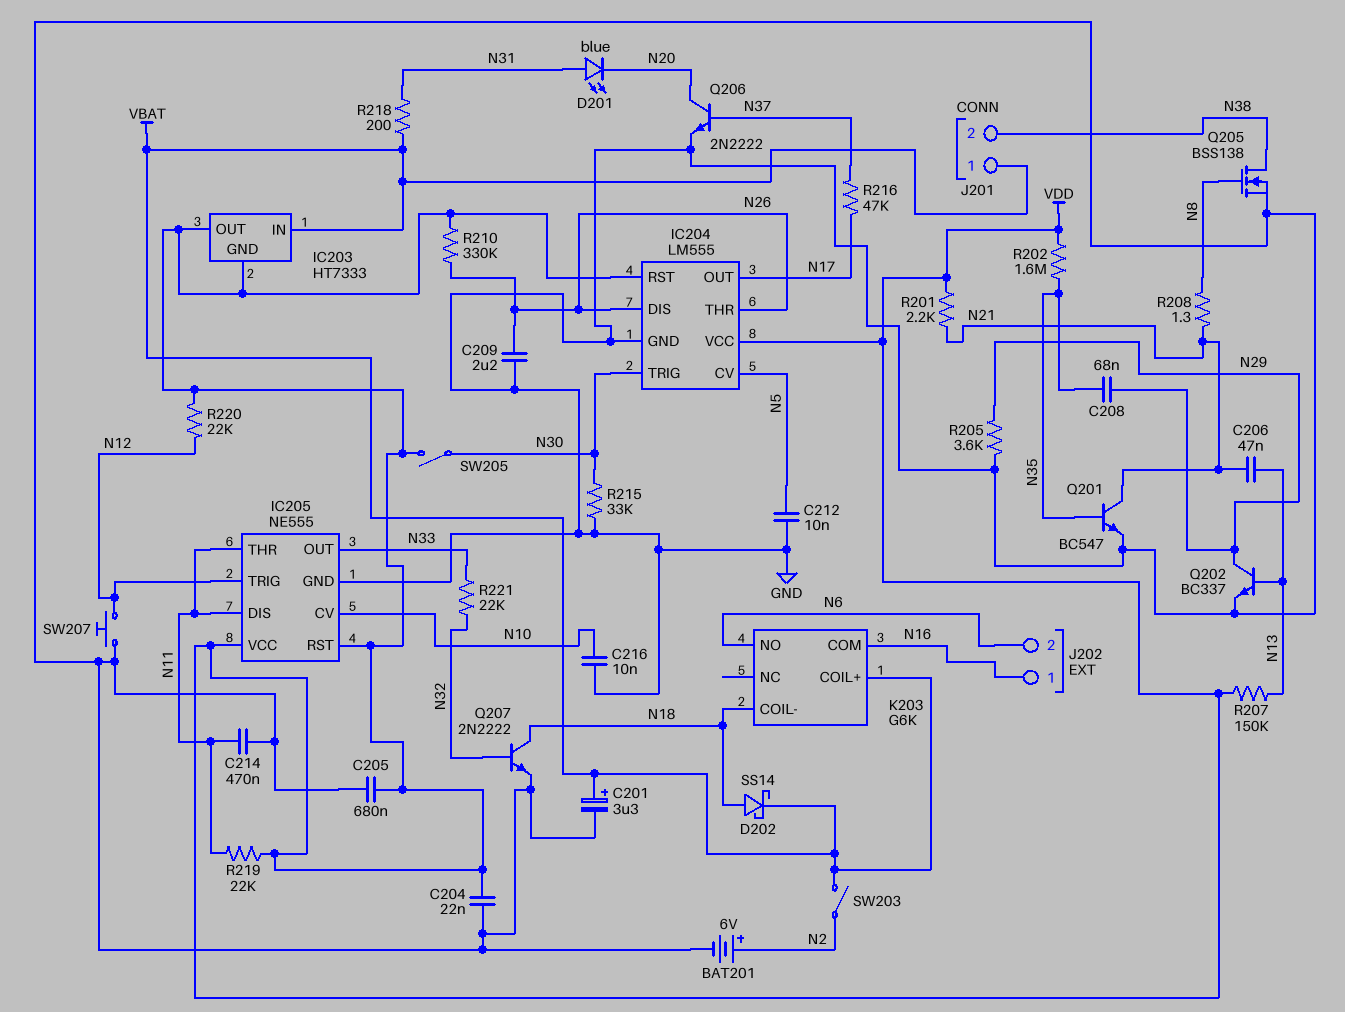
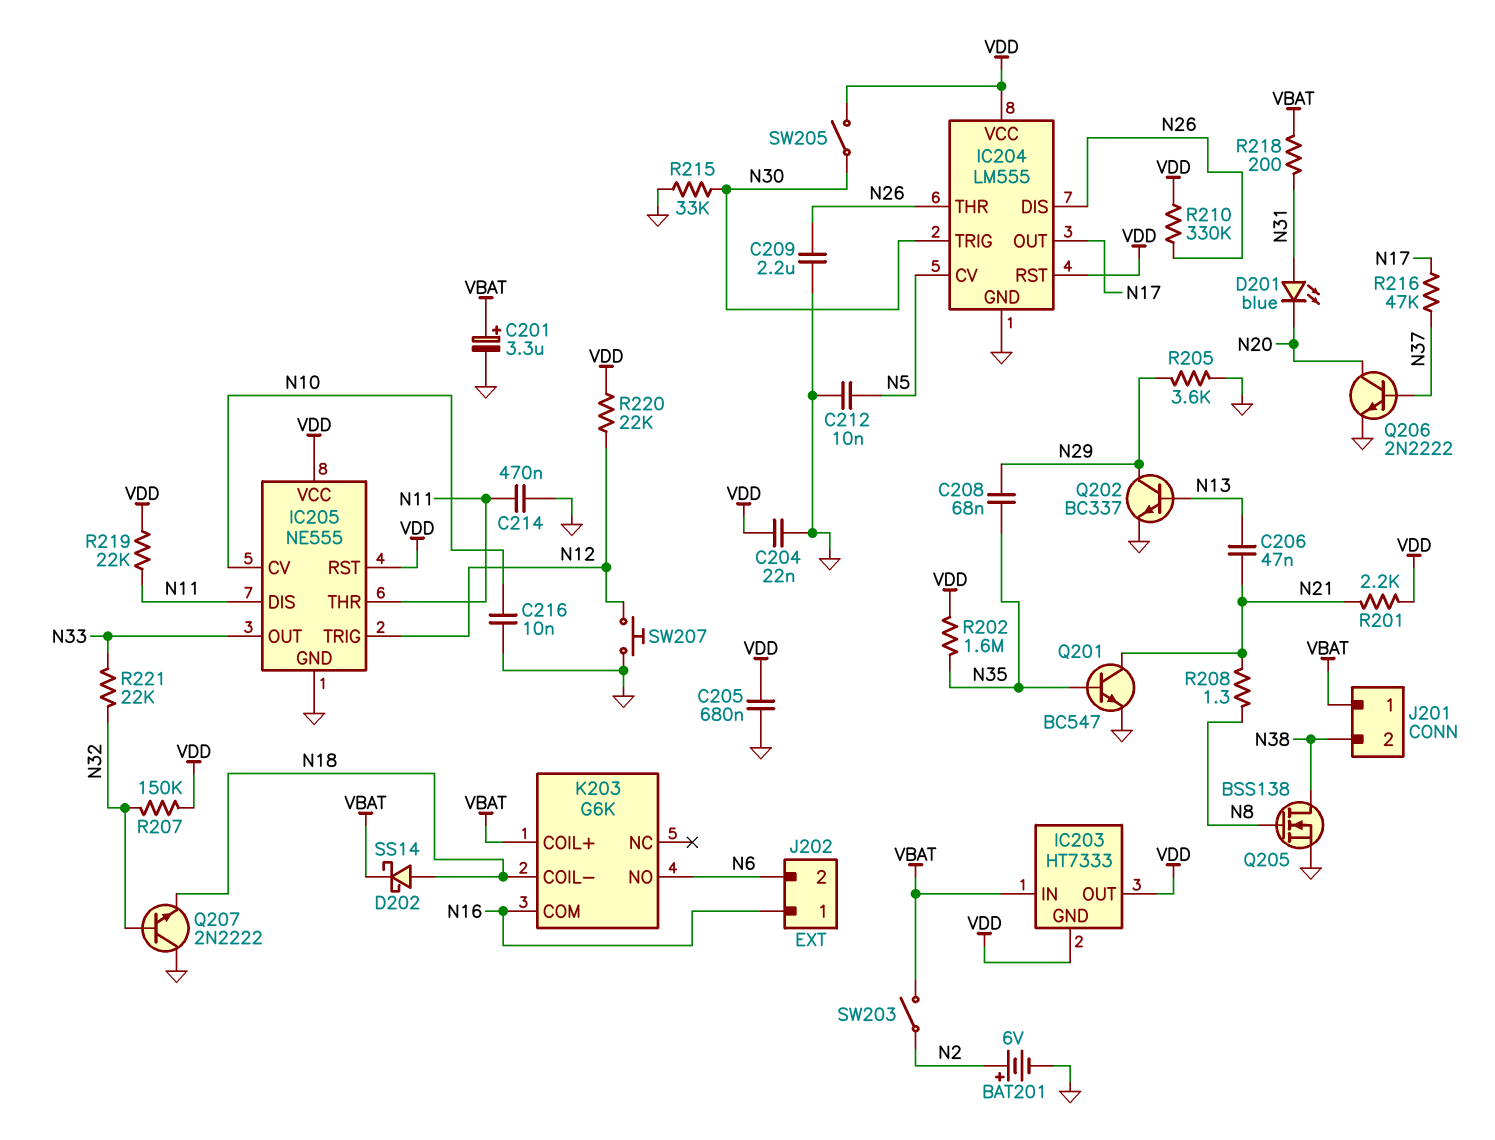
Q207: NPN 2N2222 (B N32, C N18, E GND) -> NPN 2N2222 (B N32, C GND, E N18)
R207: 150k (N13, VDD) -> 150k (N32, VDD)

